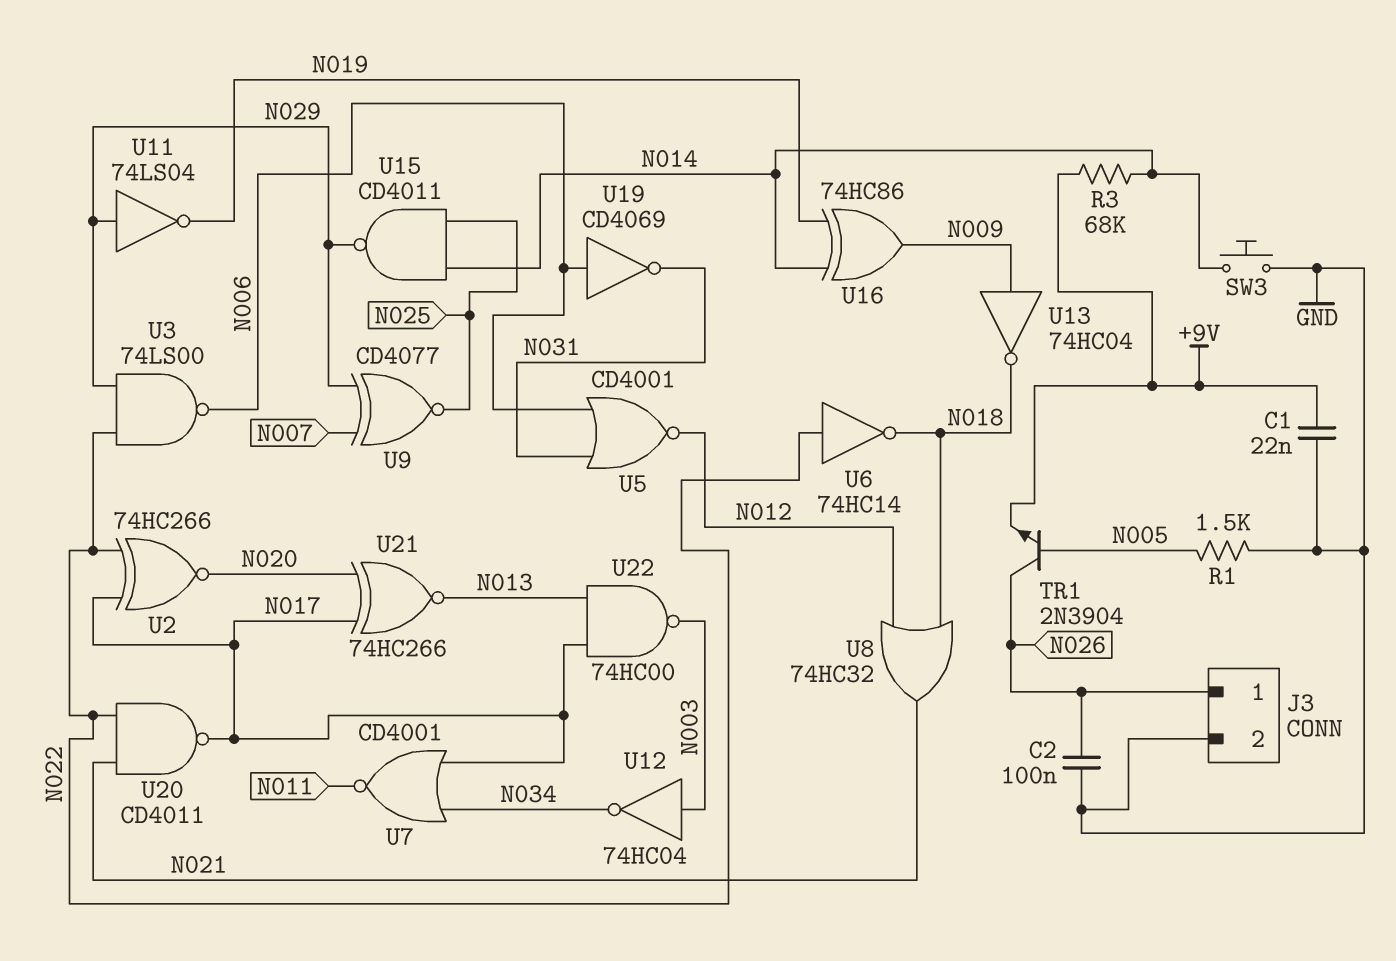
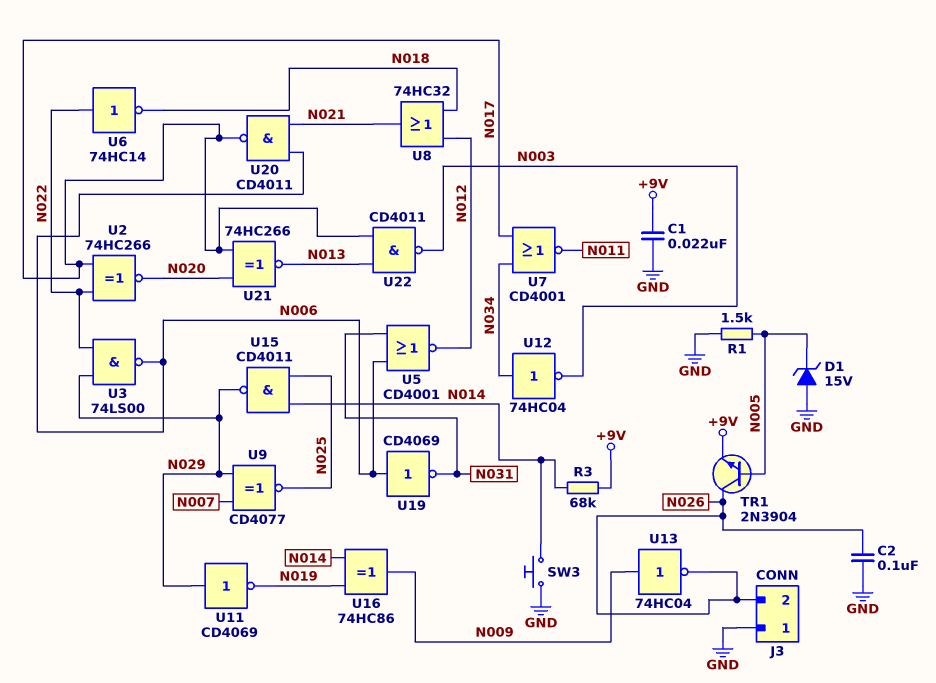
D1: none -> zener 15V (A GND, K N005)
J3 pin 1: N026 -> GND
J3 pin 2: GND -> N026
U11: NOT 74LS04 (in N029, out N019) -> NOT CD4069 (in N029, out N019)
U12: NOT 74HC04 (in N003, out N034) -> NOT 74HC04 (in N034, out N003)
U13: NOT 74HC04 (in N009, out N018) -> NOT 74HC04 (in N009, out N026)
U20: NAND CD4011 (in N021, in N022, out N017) -> NAND CD4011 (in N006, in N021, out N017)
U22: NAND 74HC00 (in N013, in N017, out N003) -> NAND CD4011 (in N013, in N017, out N003)

